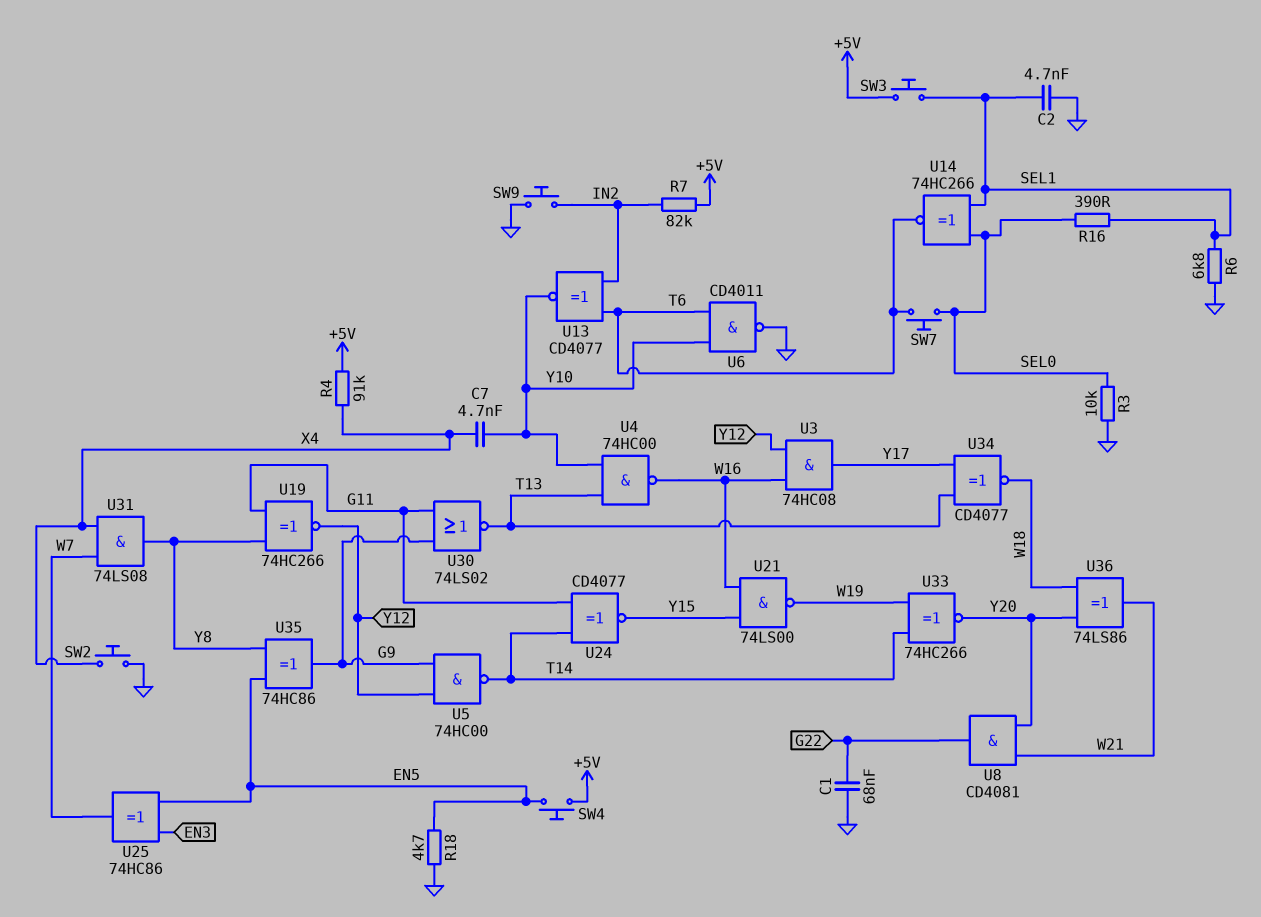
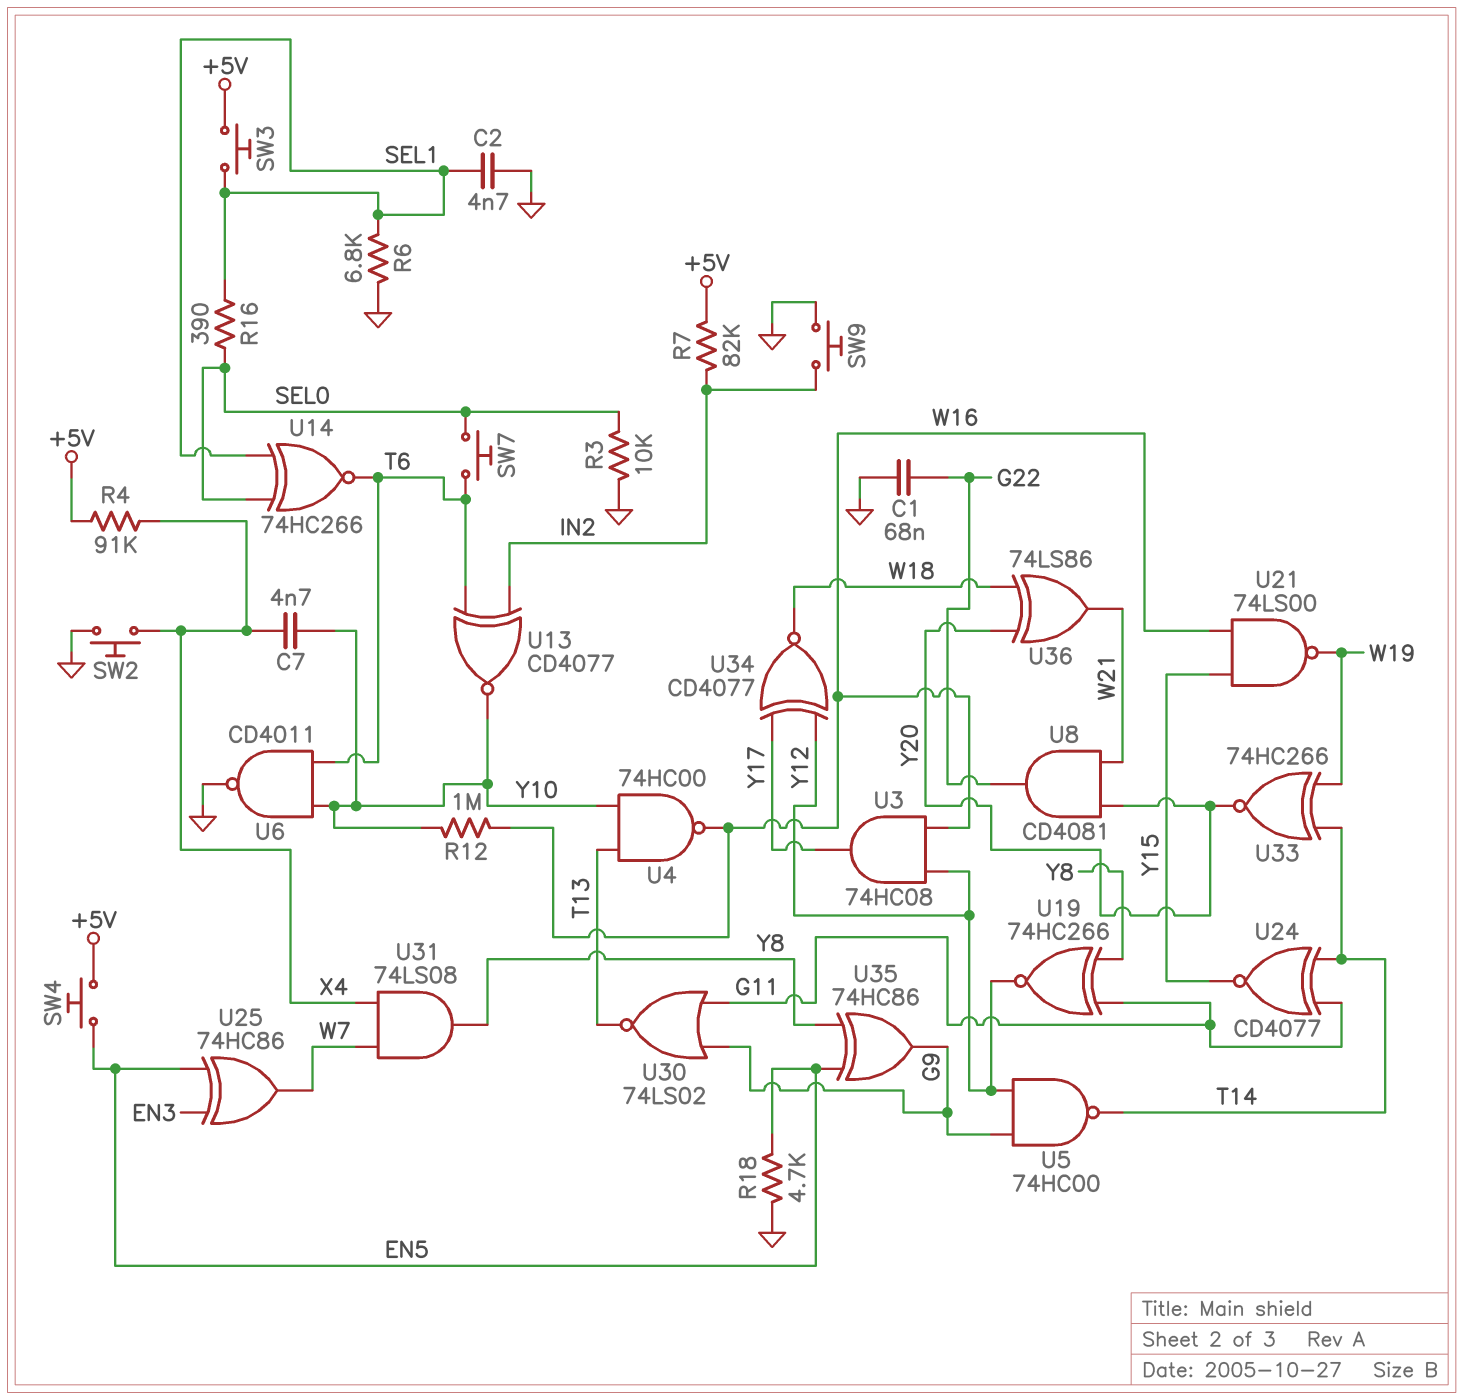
R12: none -> 1M (W16, Y10)
U34: XNOR CD4077 (in T13, in Y17, out W18) -> XNOR CD4077 (in Y12, in Y17, out W18)

